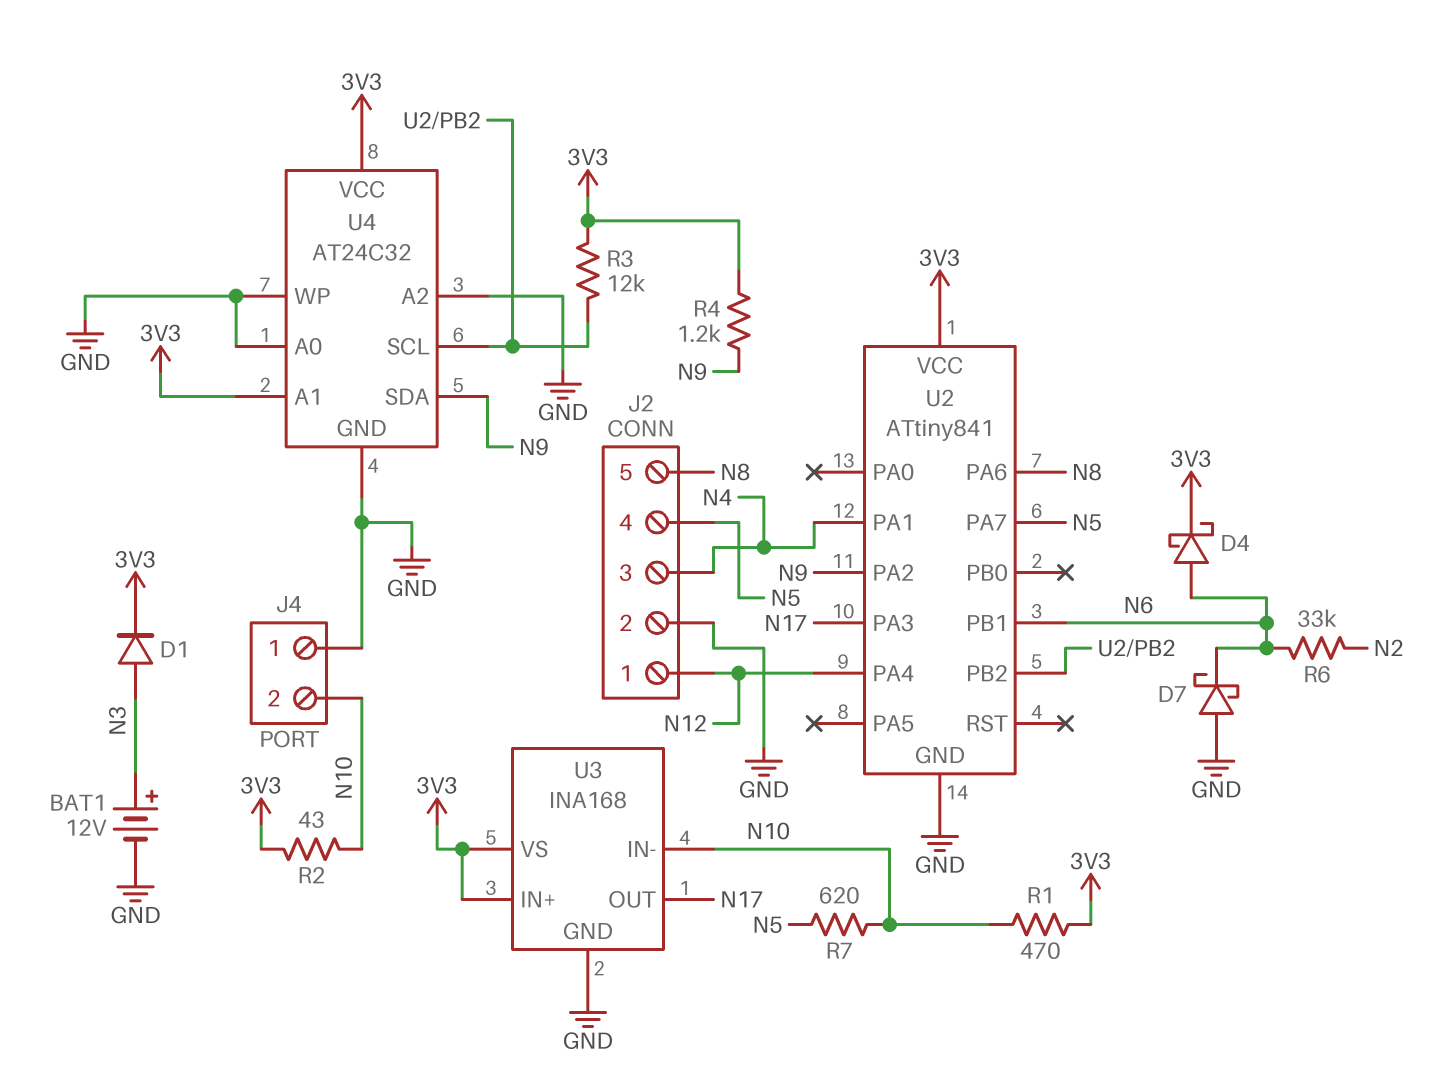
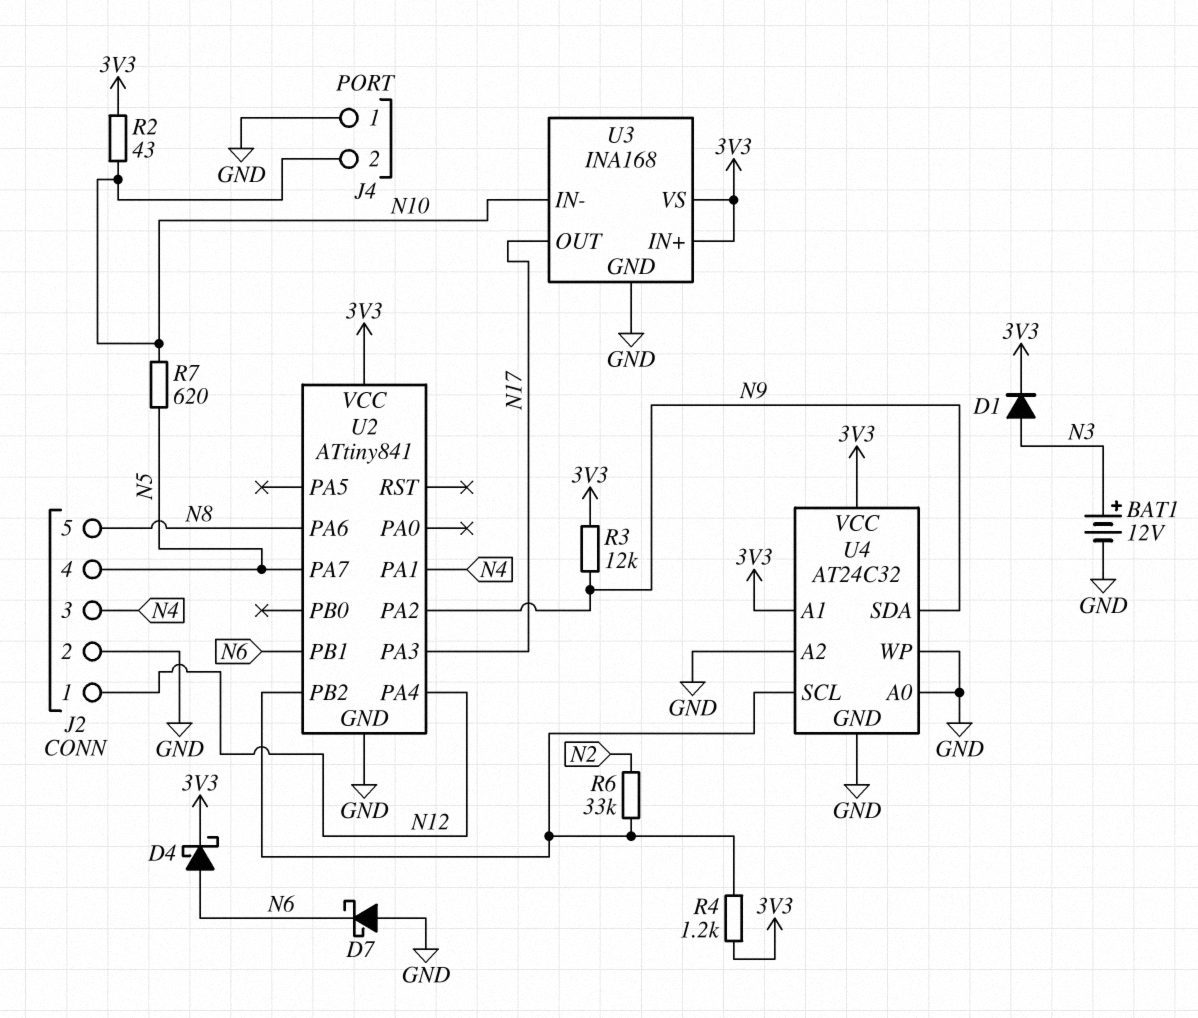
R1: 470 (3V3, N10) -> none
R3: 12k (3V3, U2/PB2) -> 12k (3V3, N9)
R4: 1.2k (3V3, N9) -> 1.2k (3V3, U2/PB2)
R6: 33k (N2, N6) -> 33k (N2, U2/PB2)

